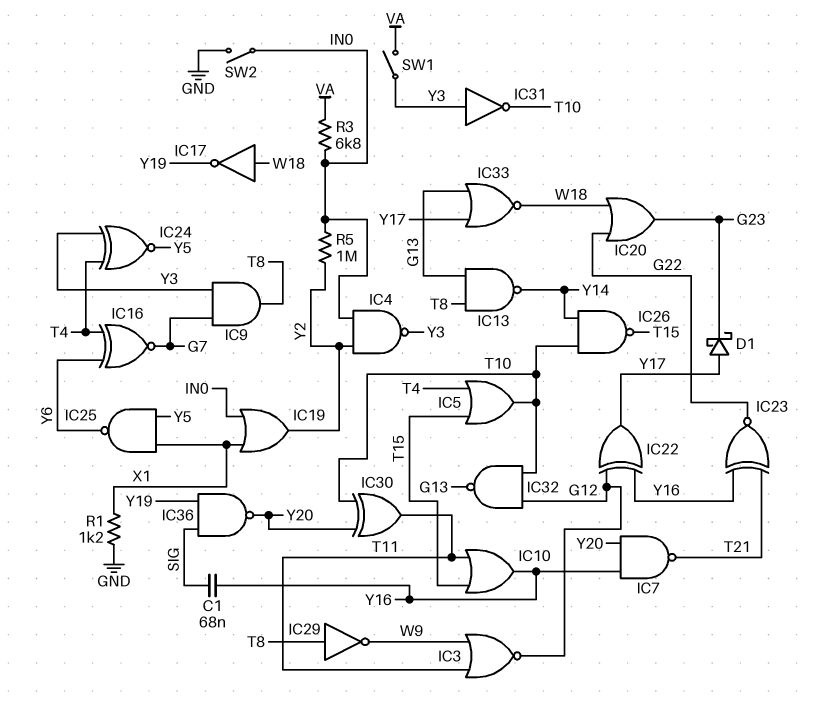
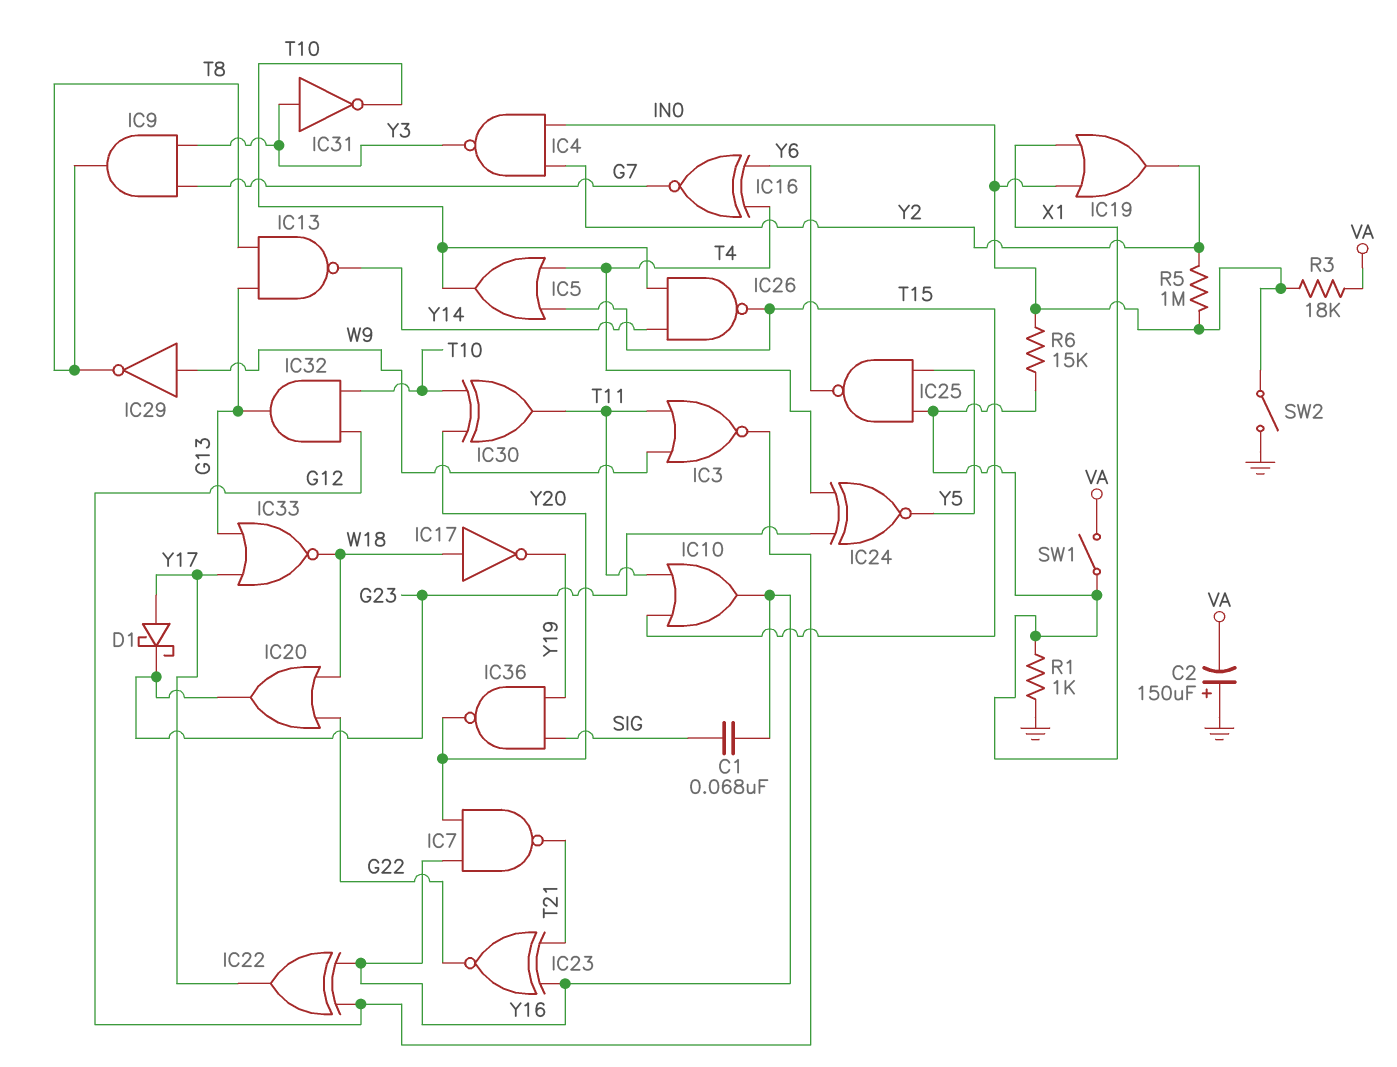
C2: none -> 150uF (plus GND, minus VA)
IC24: XNOR (in T4, in Y3, out Y5) -> XNOR (in G23, in T4, out Y5)
IC29: NOT (in T8, out W9) -> NOT (in W9, out T8)
IC32: NAND (in G12, in T10, out G13) -> AND (in G12, in T10, out G13)
R1: 1.2k (GND, X1) -> 1k (GND, X1)
R3: 6.8k (IN0, VA) -> 18k (IN0, VA)
R6: none -> 15k (IN0, X1)
SW1: switch (VA, Y3) -> switch (VA, X1)

